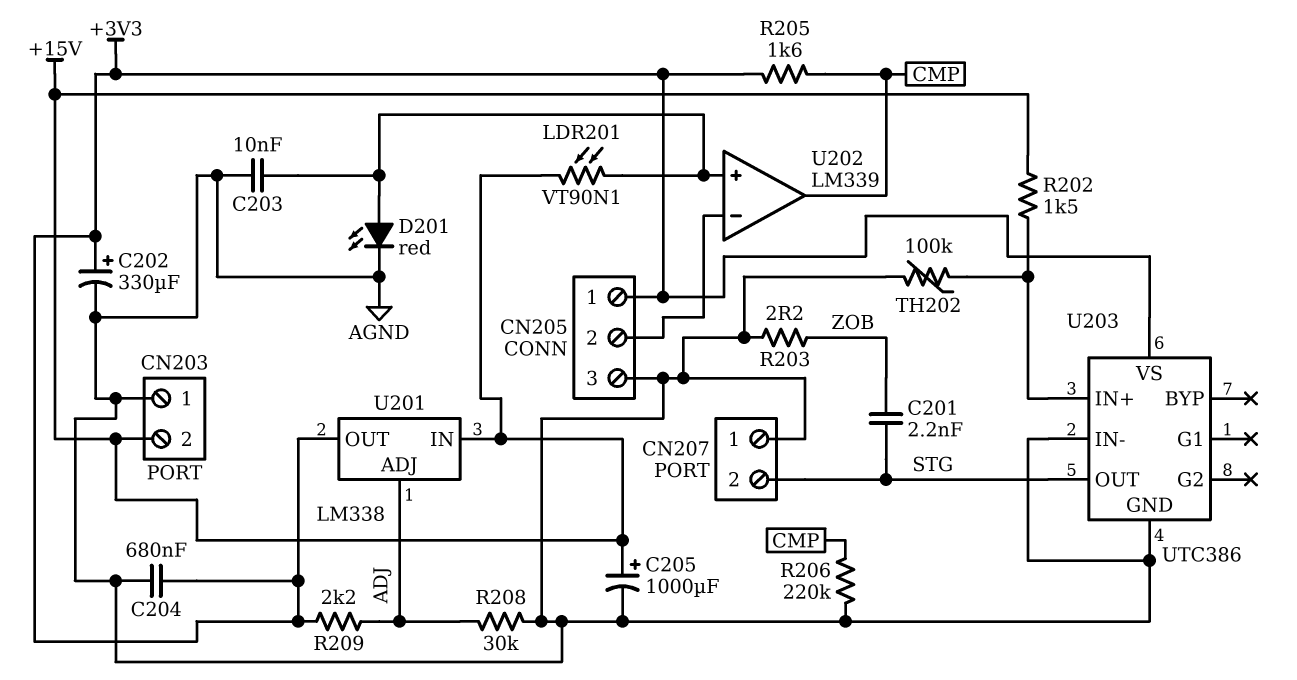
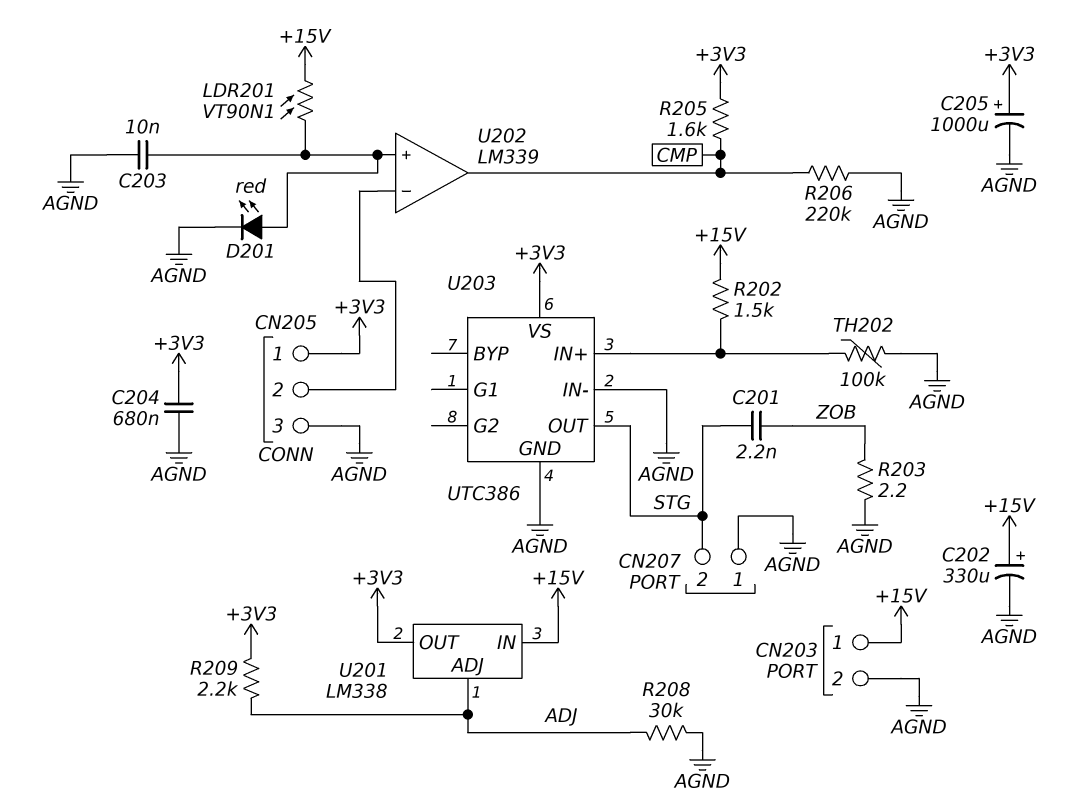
C202: 330uF (plus +3V3, minus AGND) -> 330uF (plus +15V, minus AGND)
C205: 1000uF (plus +15V, minus AGND) -> 1000uF (plus +3V3, minus AGND)
CN203 pin 1: AGND -> +15V
CN203 pin 2: +15V -> AGND

